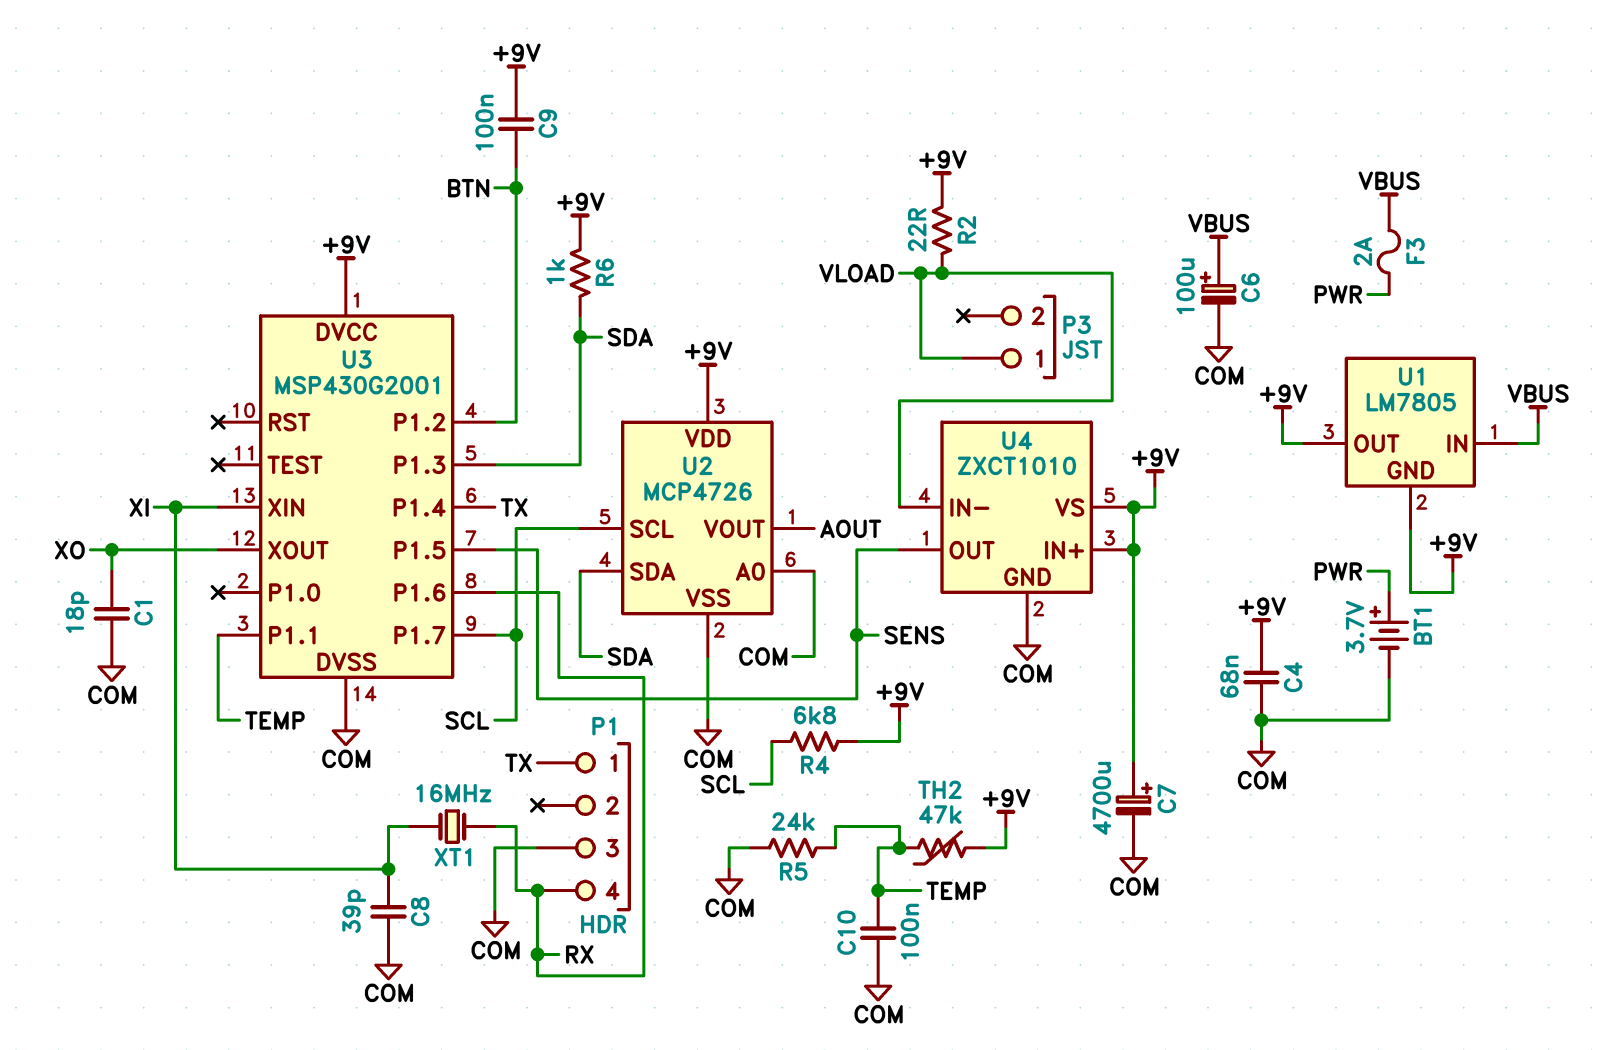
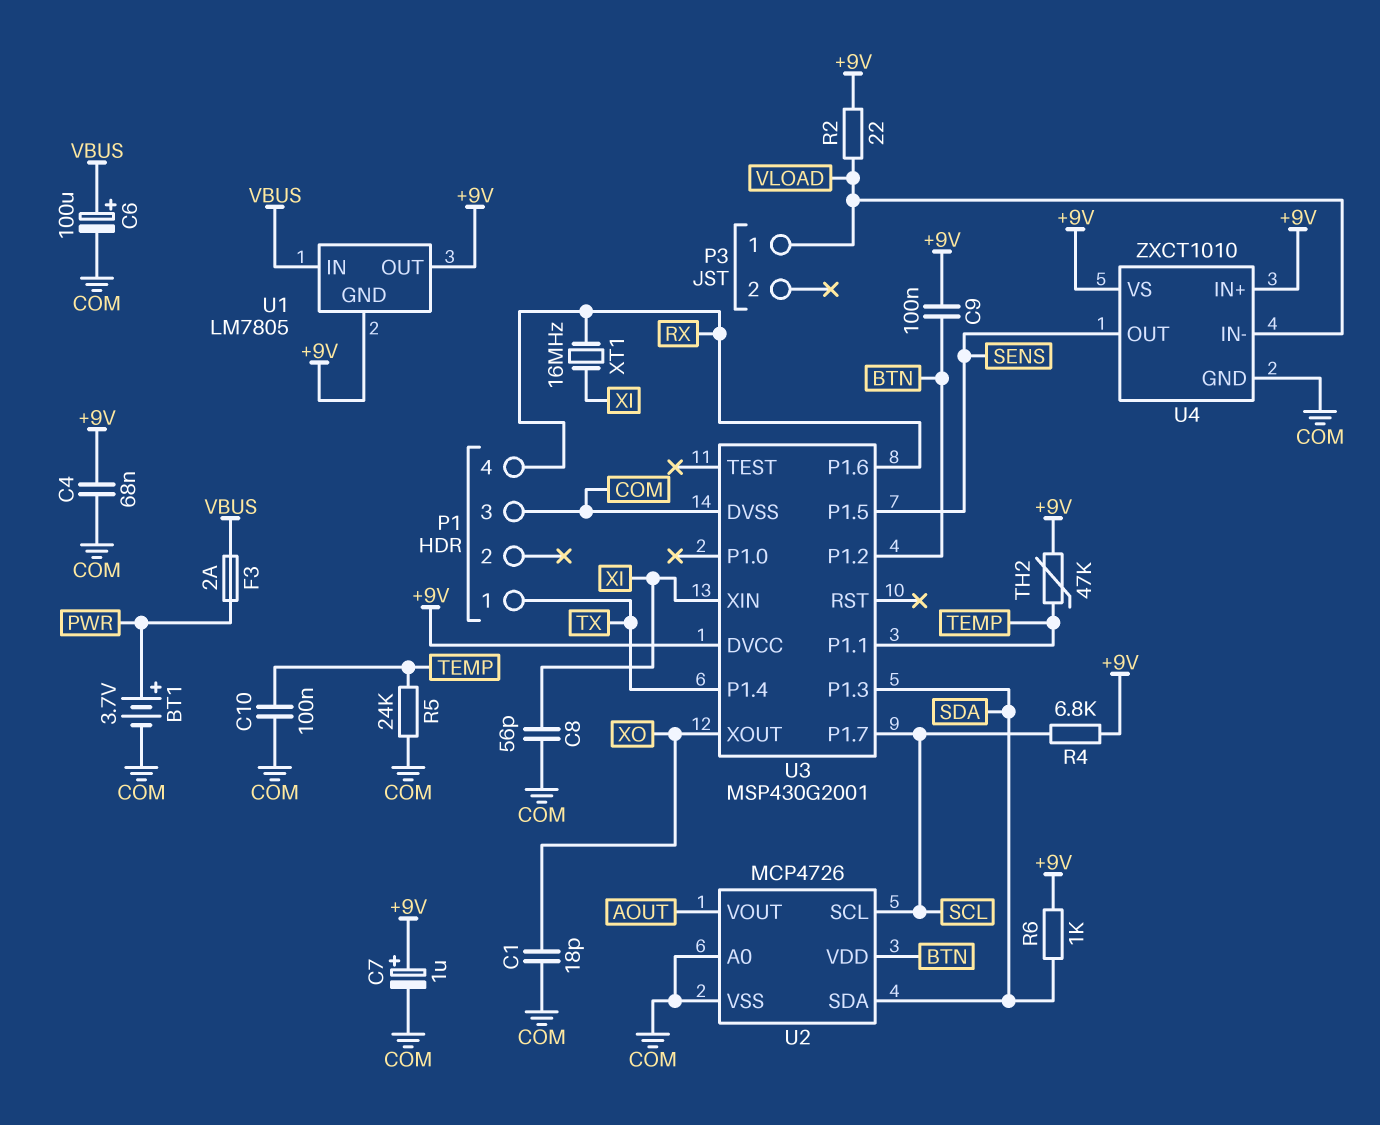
C7: 4700uF (plus +9V, minus COM) -> 1uF (plus +9V, minus COM)
C8: 39pF (COM, XI) -> 56pF (COM, XI)
U2 pin VDD: +9V -> BTN

